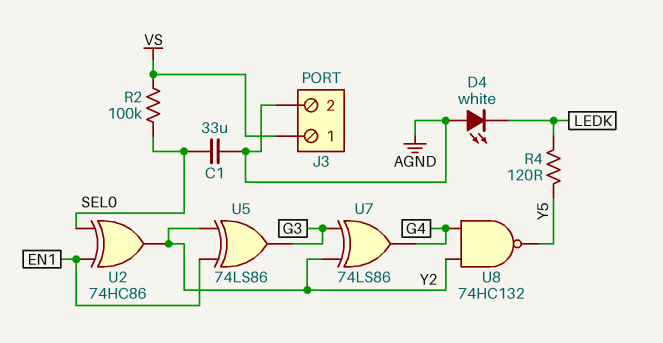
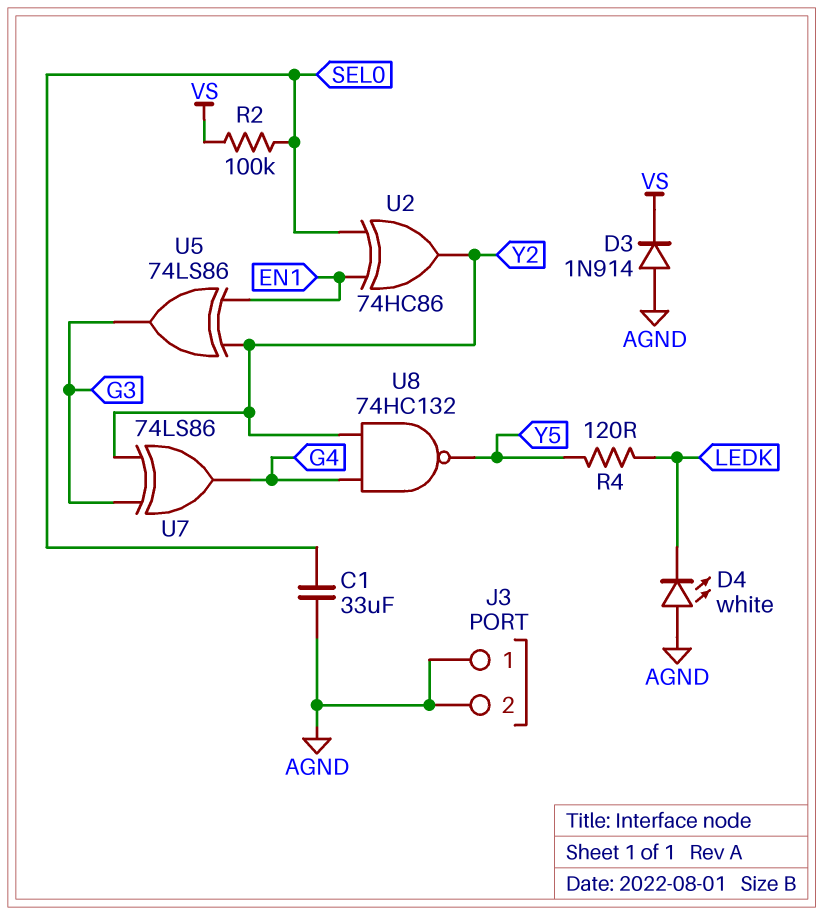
D3: none -> diode 1N914 (A AGND, K VS)
J3 pin 1: VS -> AGND

